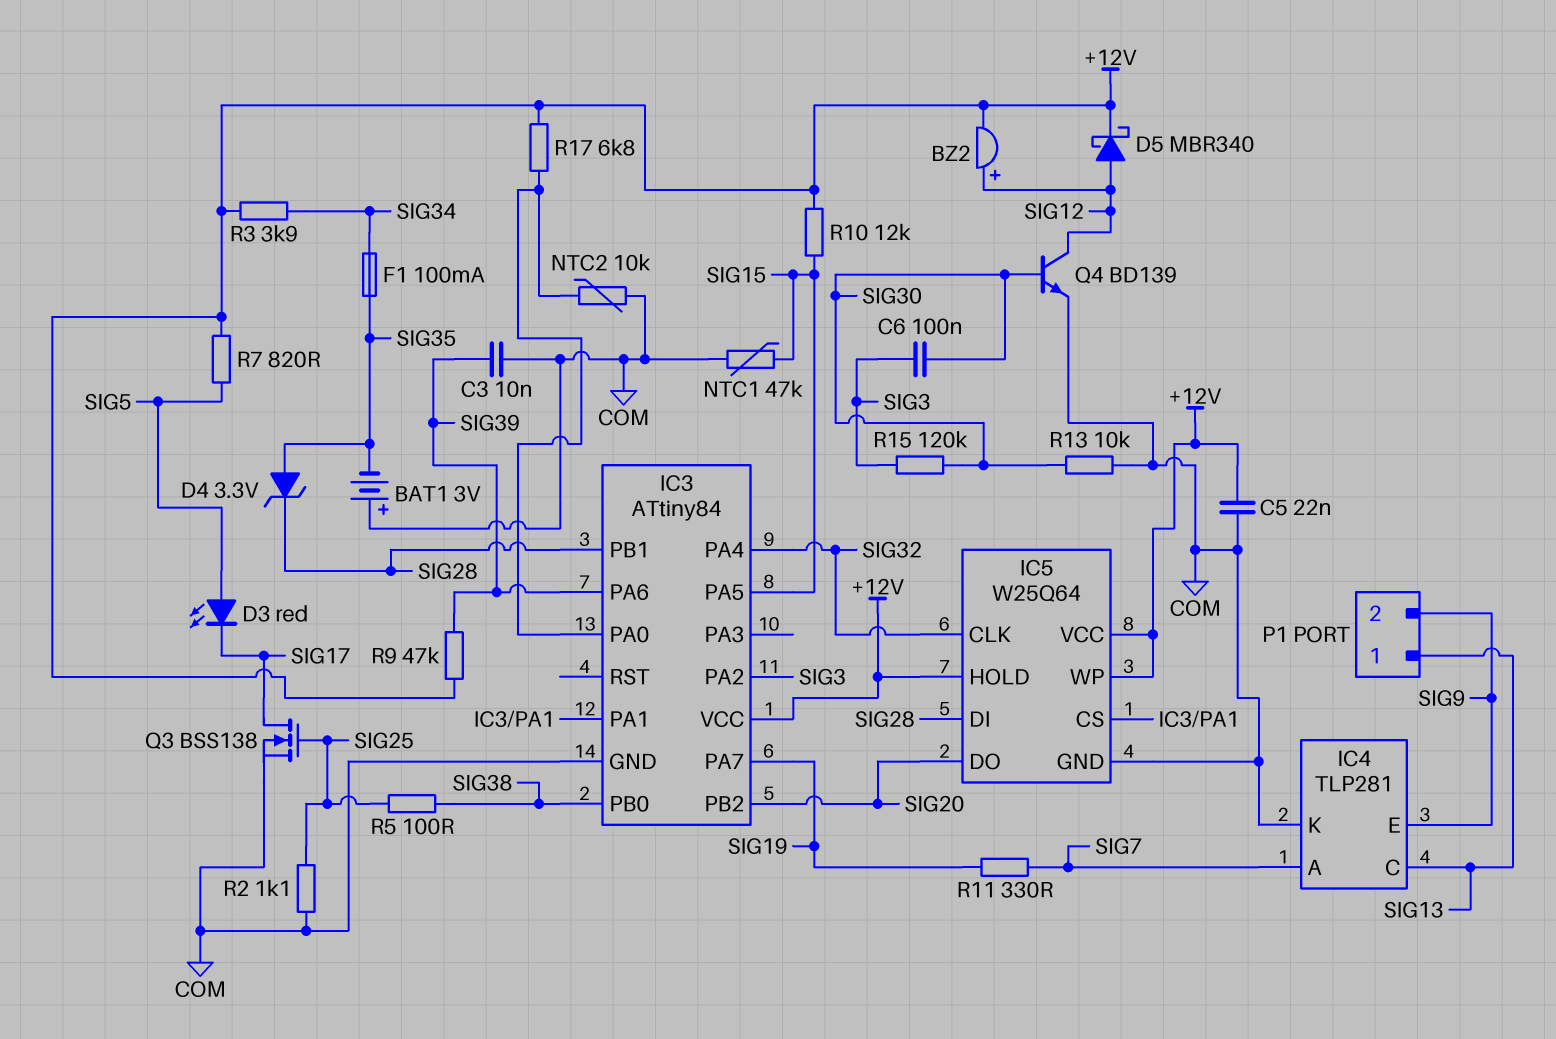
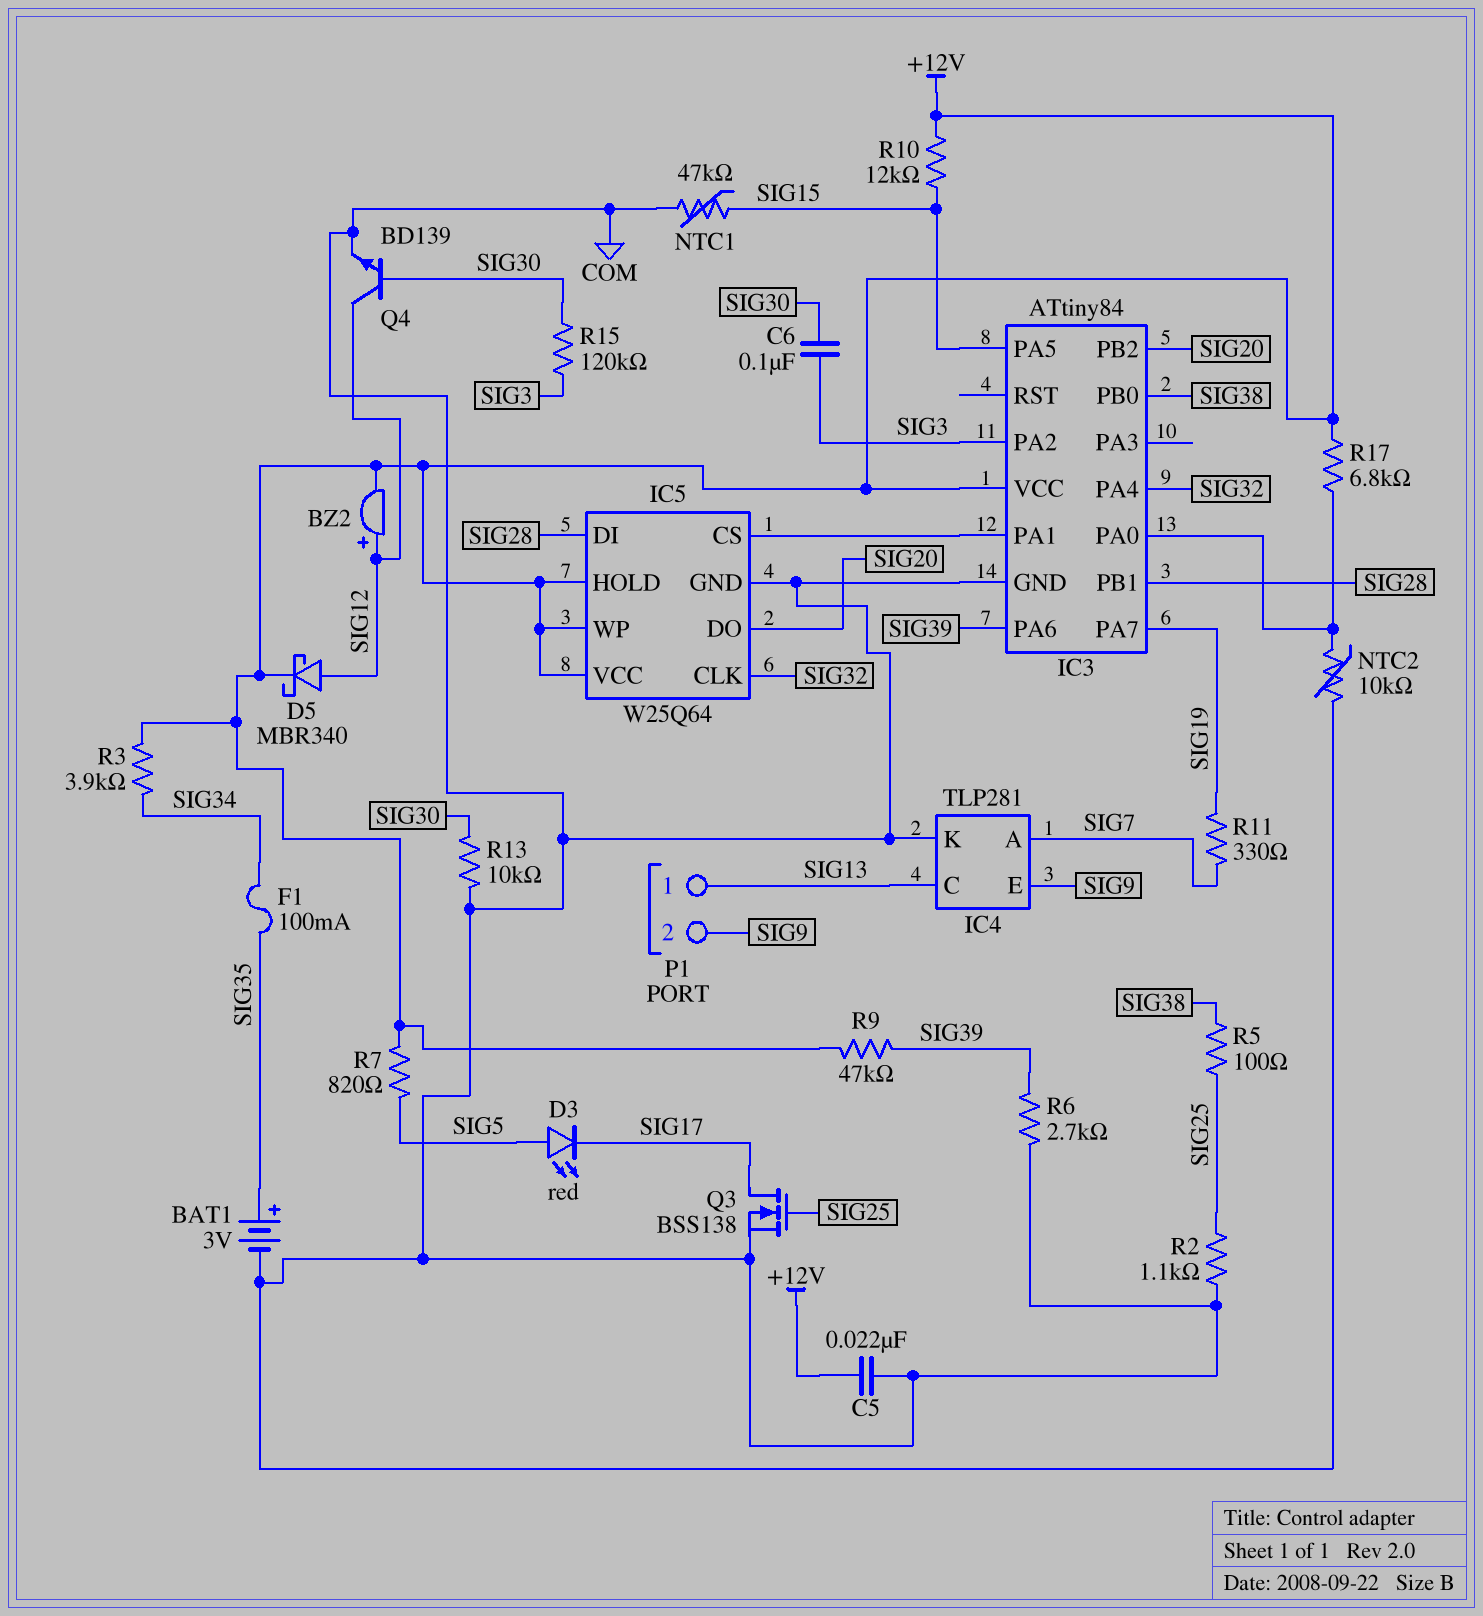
BAT1: 3V (plus COM, minus SIG35) -> 3V (plus SIG35, minus COM)
C3: 10nF (COM, SIG39) -> none
D4: zener 3.3V (A SIG35, K SIG28) -> none
R6: none -> 2.7k (COM, SIG39)

